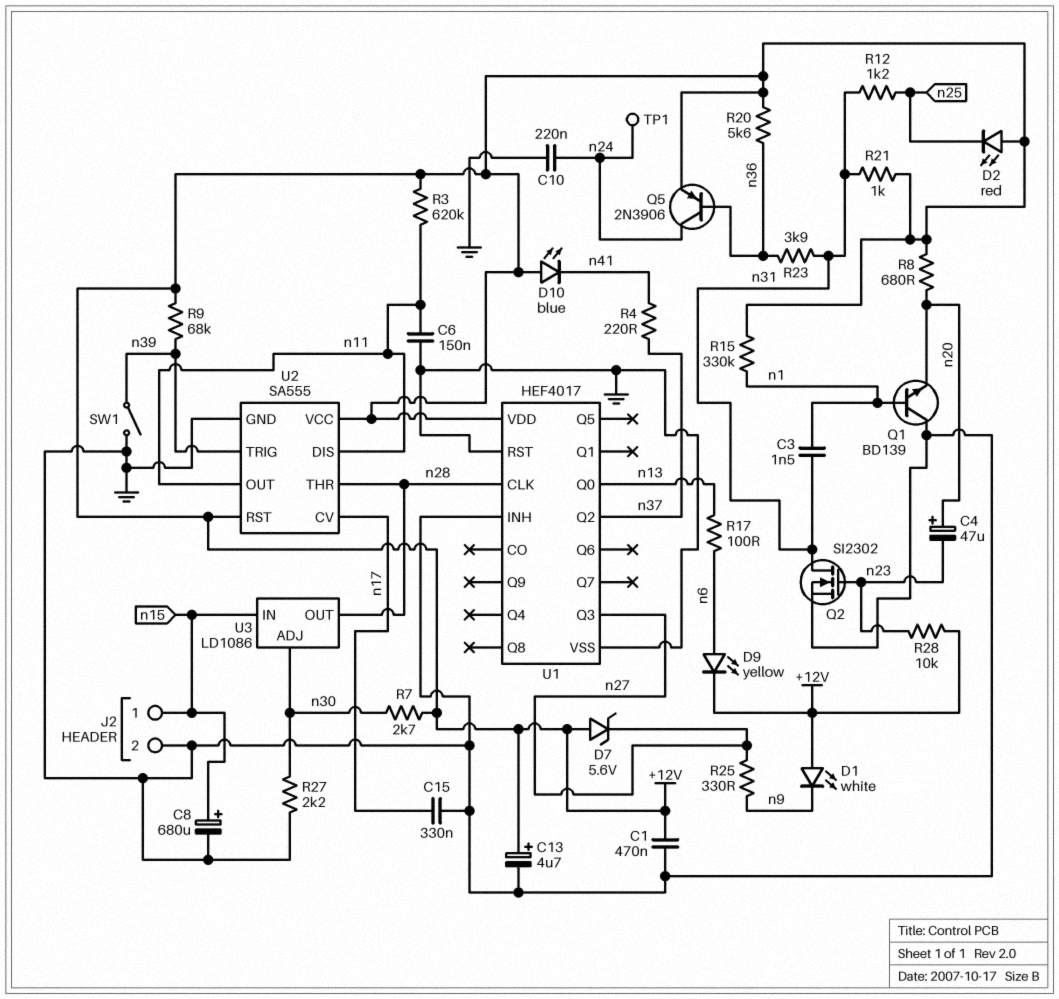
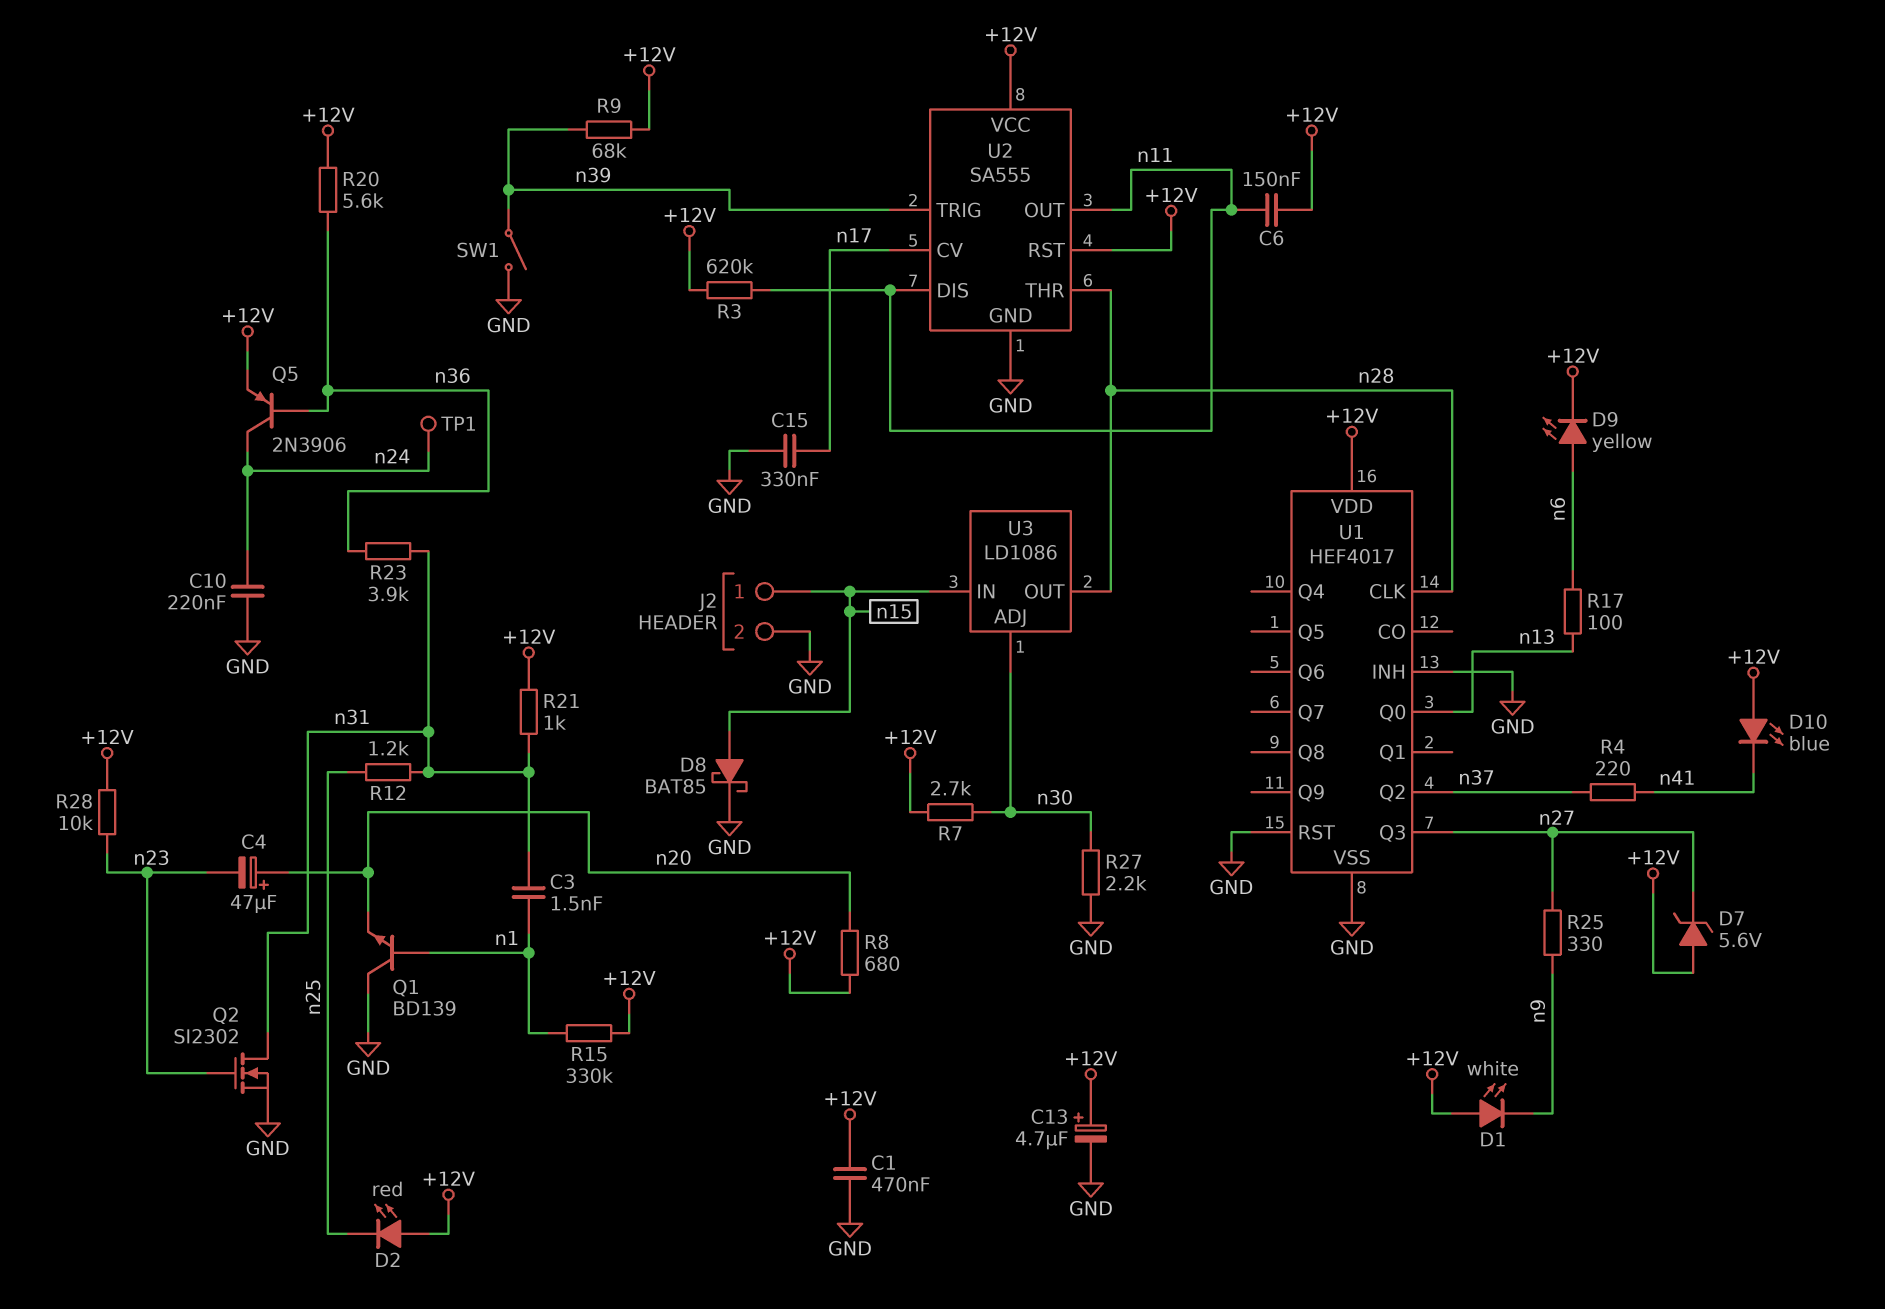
C6: 150nF (GND, n11) -> 150nF (+12V, n11)
C8: 680uF (plus n15, minus GND) -> none
D8: none -> schottky BAT85 (A n15, K GND)

